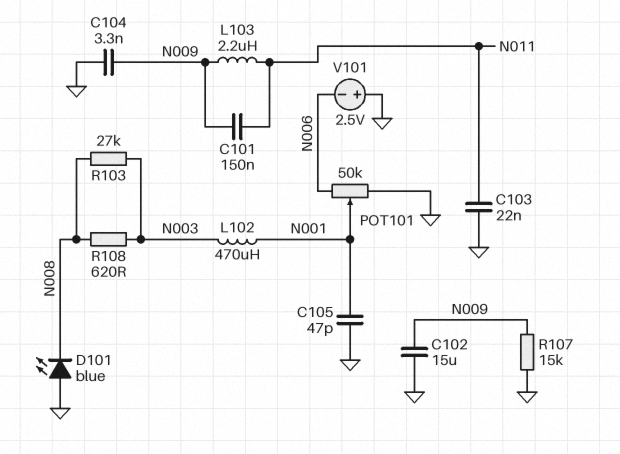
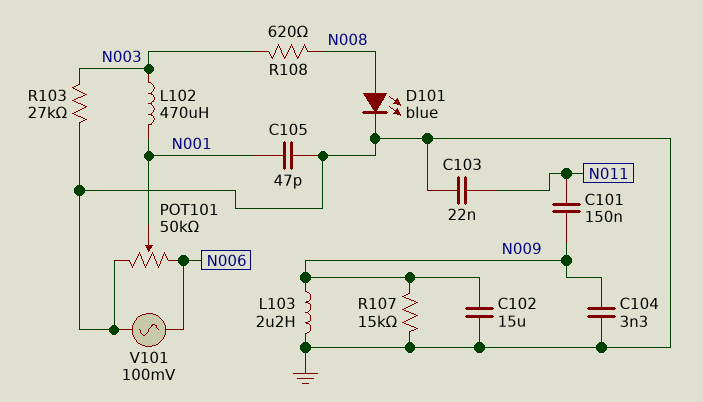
D101: LED blue (A GND, K N008) -> LED blue (A N008, K GND)
L103: 2.2uH (N009, N011) -> 2.2uH (GND, N009)
R103: 27k (N003, N008) -> 27k (GND, N003)
V101: 2.5V (plus GND, minus N006) -> AC 100mV (GND, N006)

